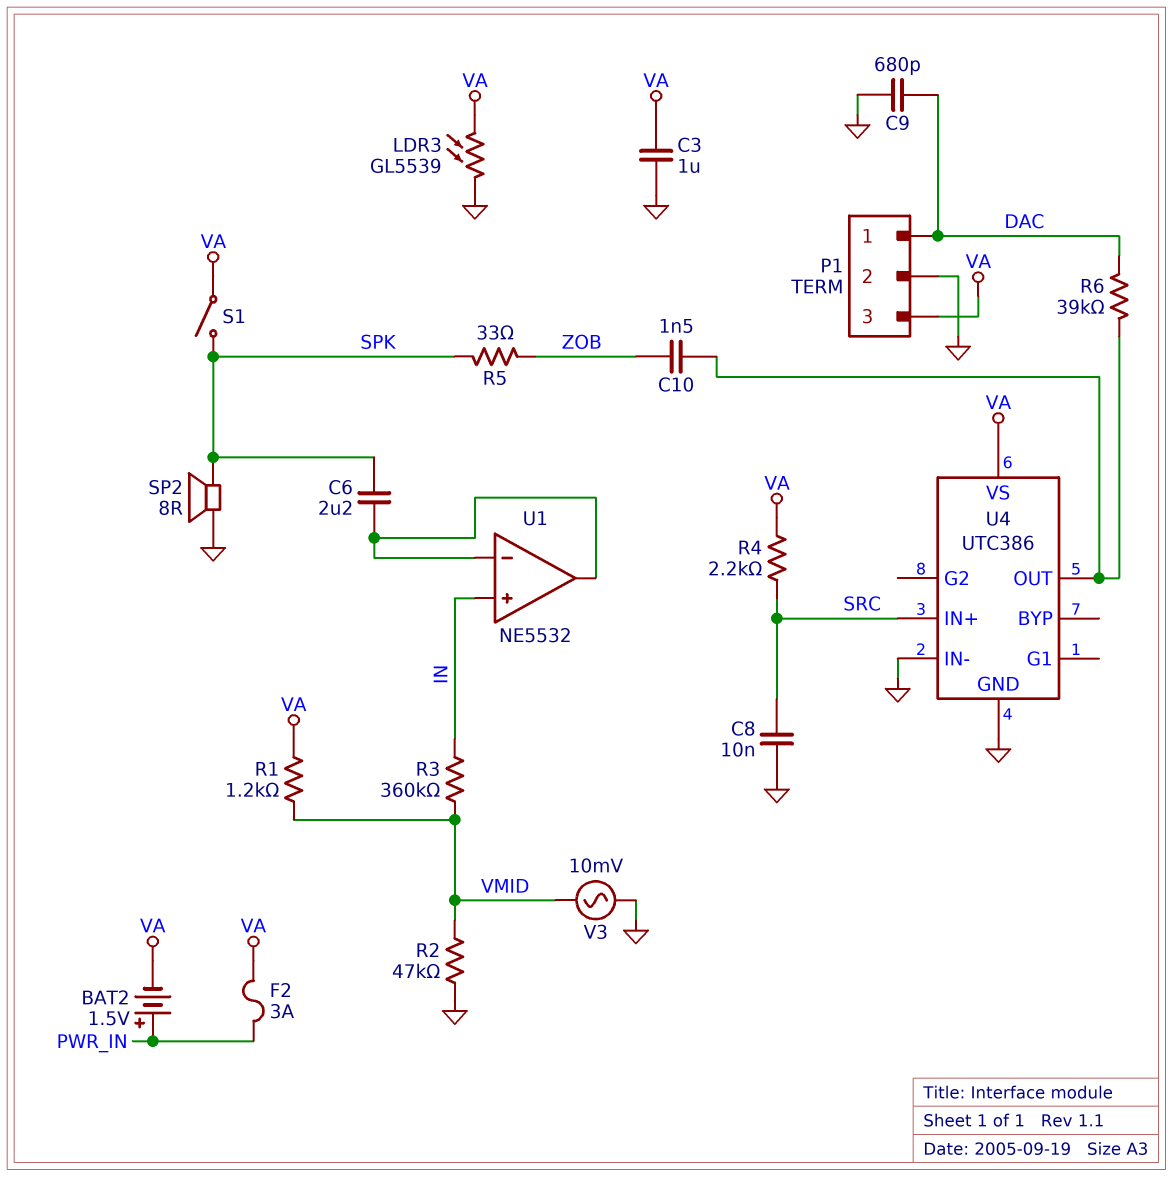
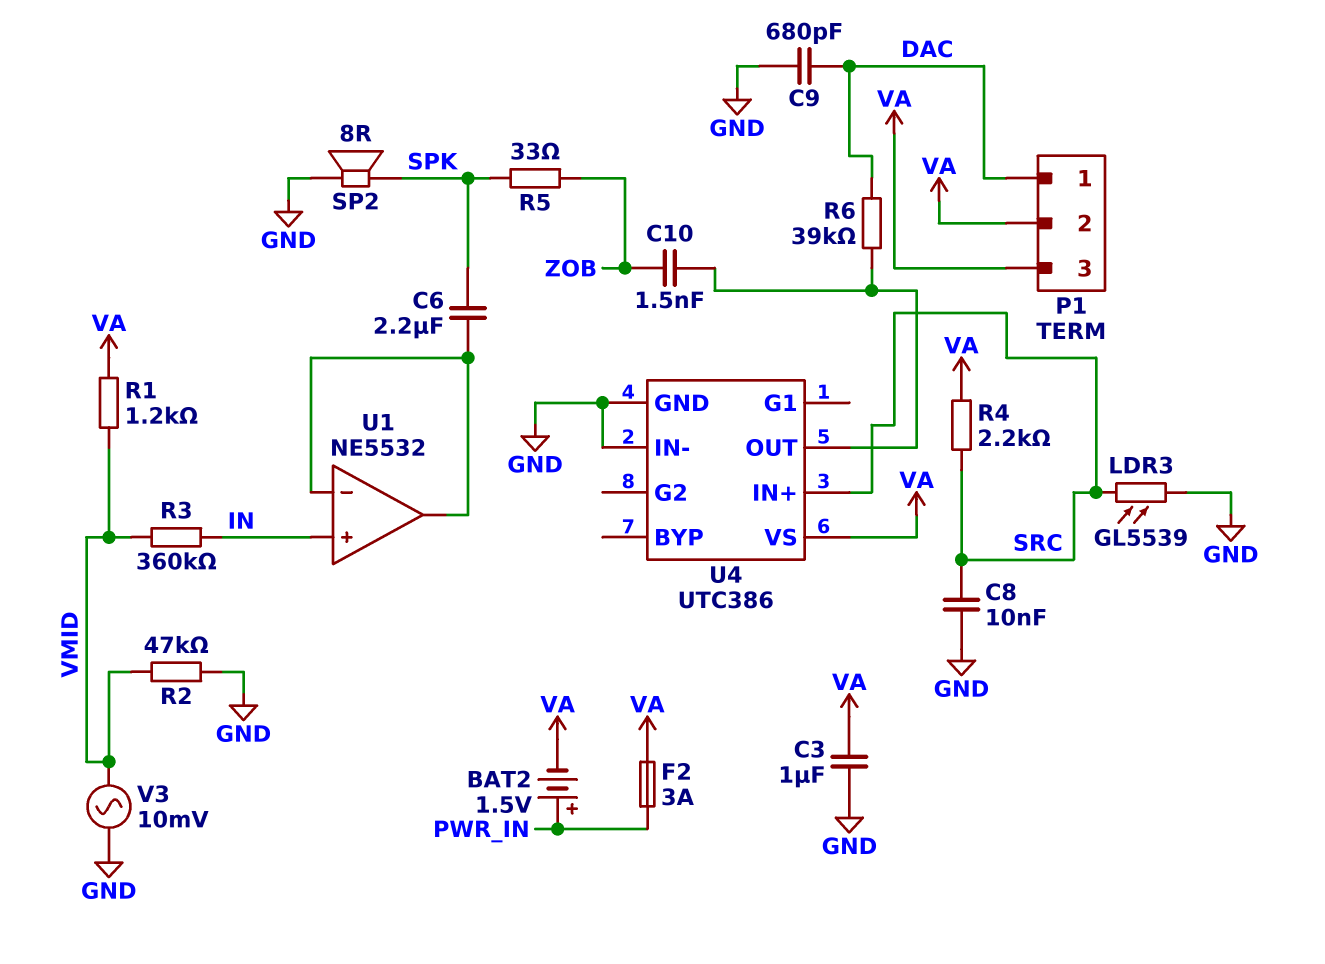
LDR3: GL5539 (GND, VA) -> GL5539 (GND, SRC)
P1 pin 2: GND -> VA
S1: switch (SPK, VA) -> none

